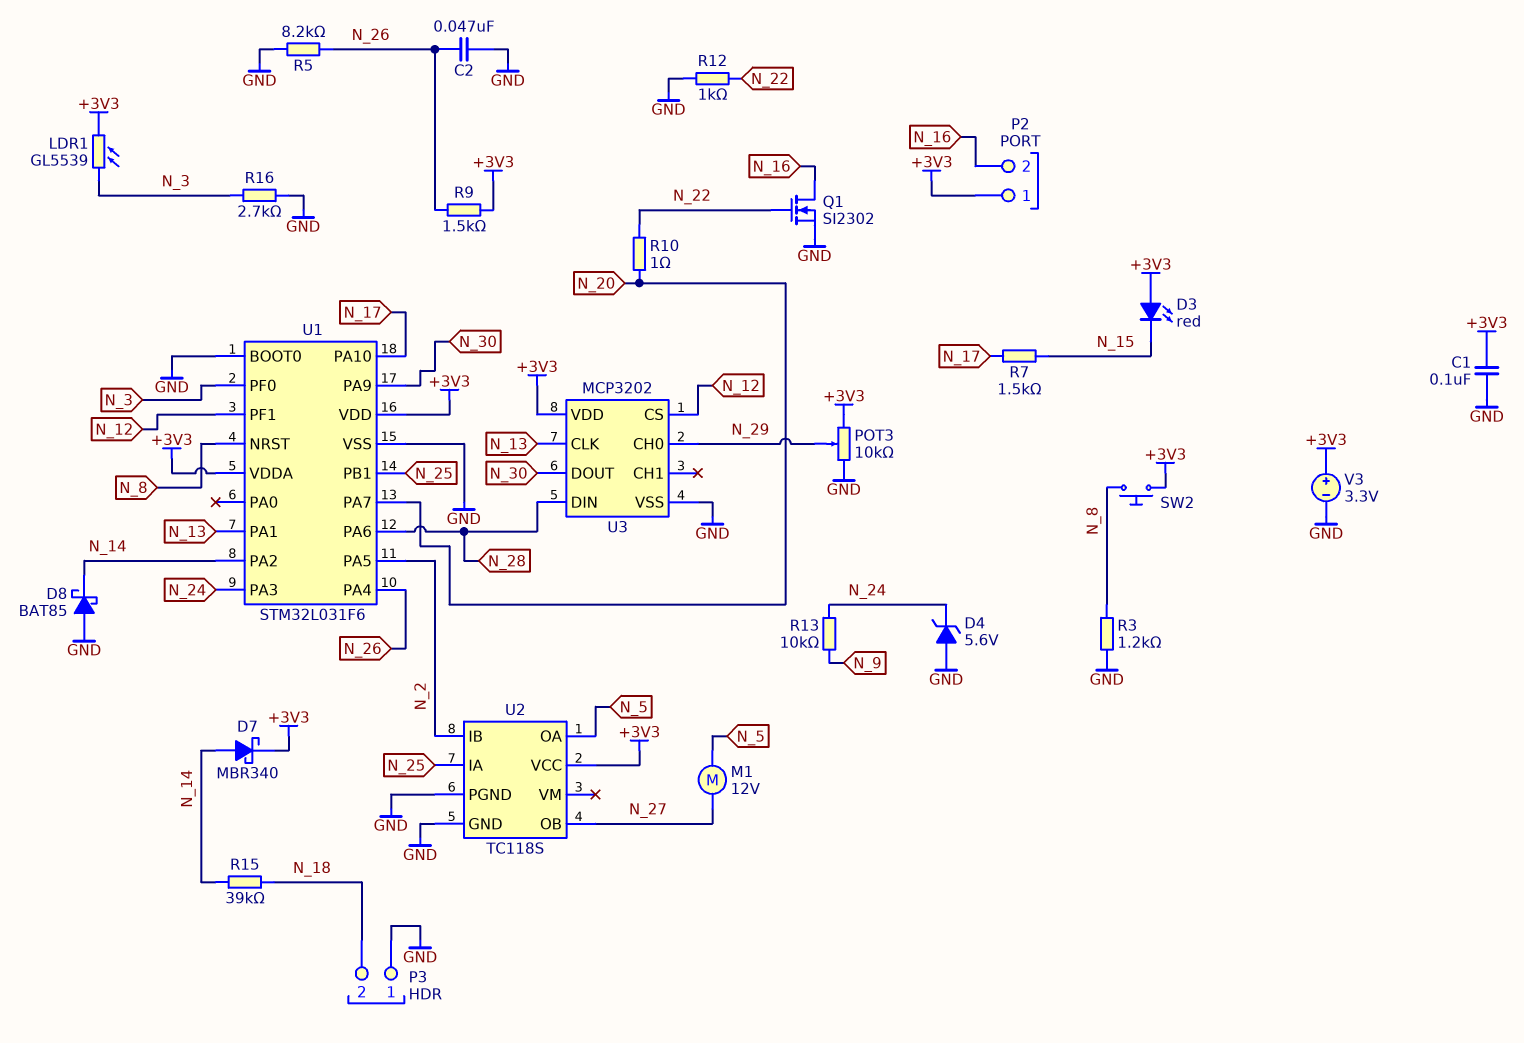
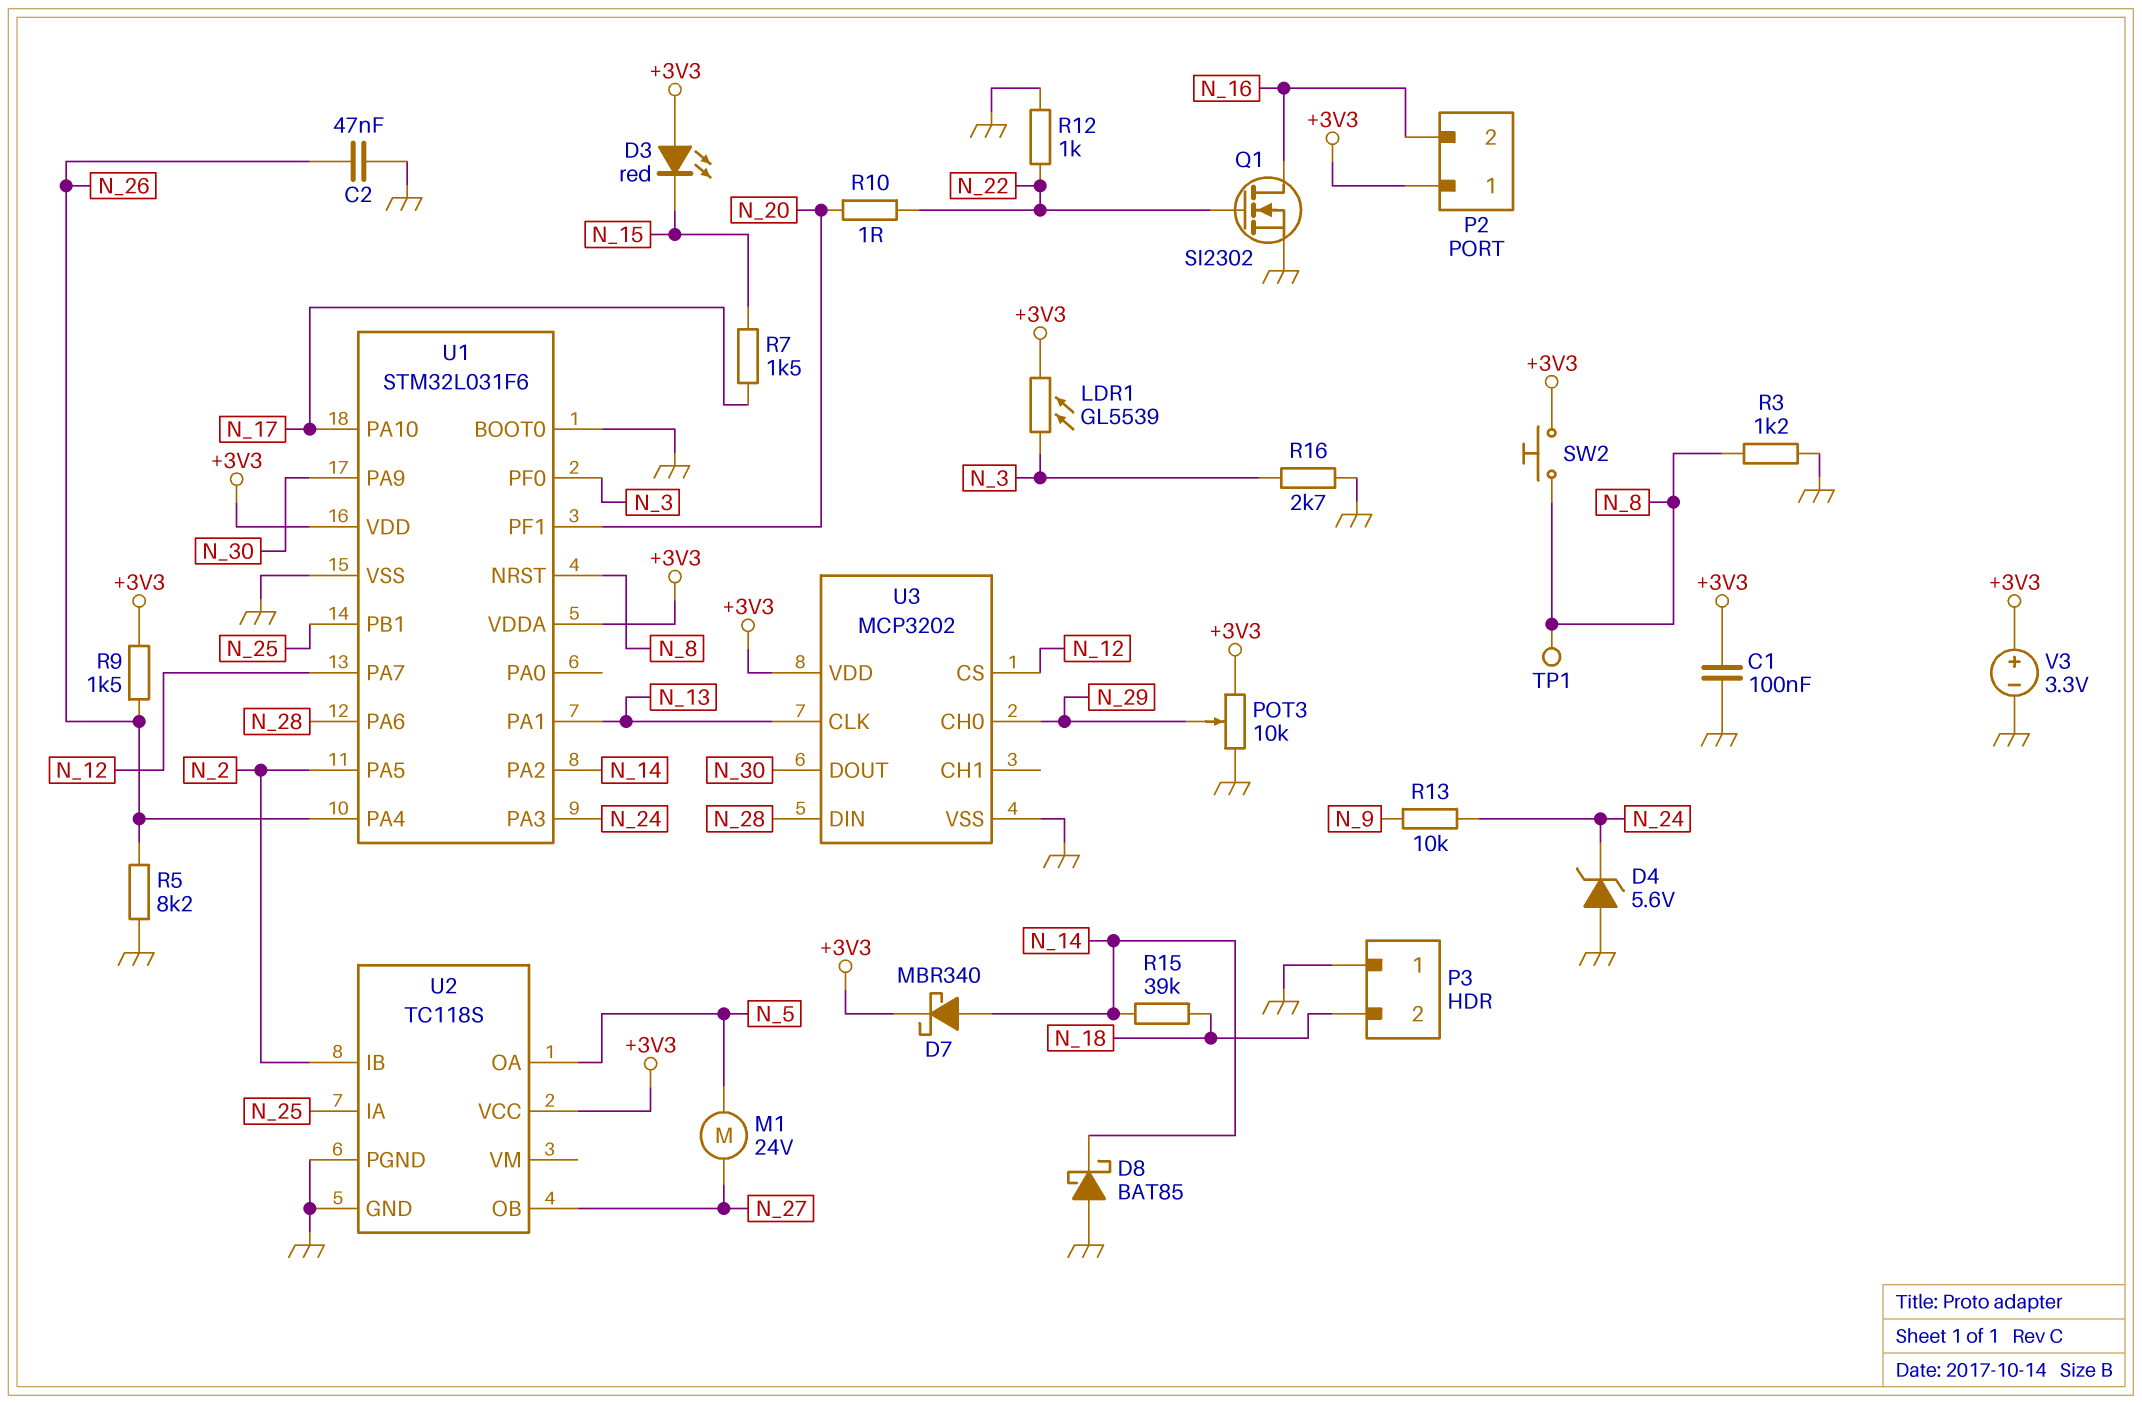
M1: motor 12V (N_5, N_27) -> motor 24V (N_5, N_27)
TP1: none -> test point (N_8)
U1 pin PA7: N_20 -> N_12
U1 pin PF1: N_12 -> N_20

